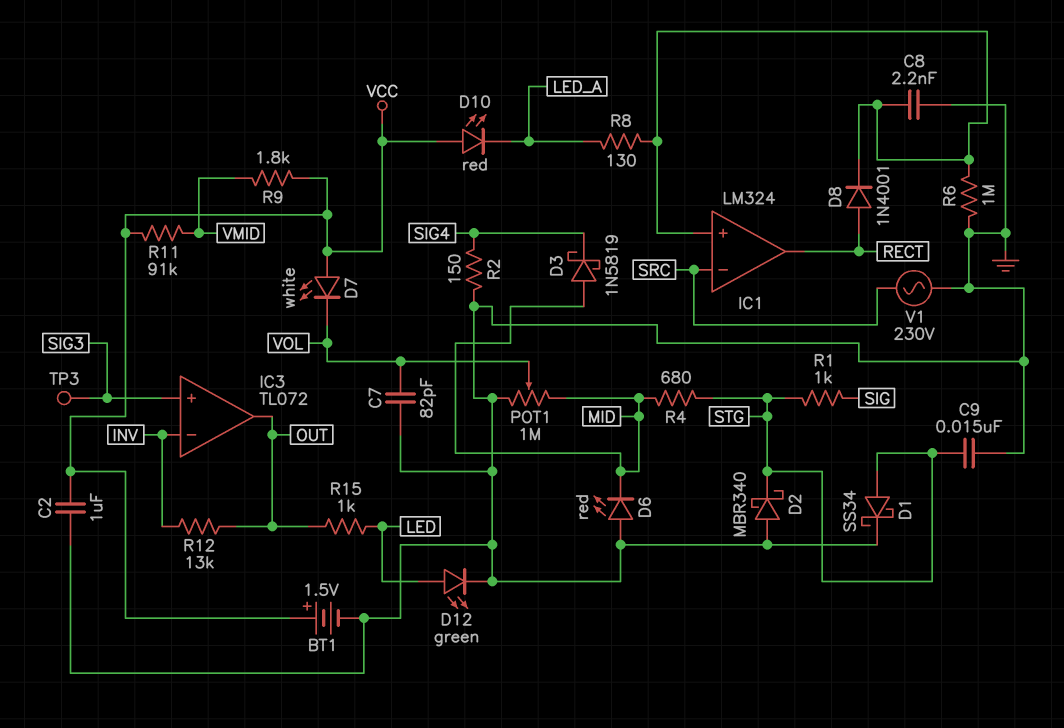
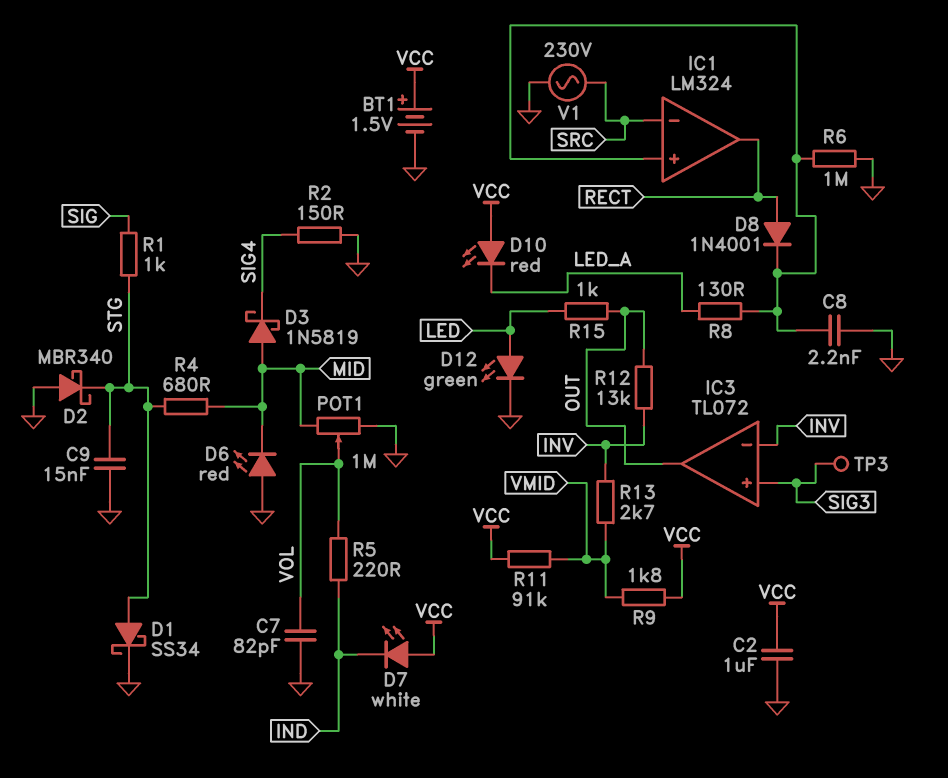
D7: LED white (A VCC, K VOL) -> LED white (A VCC, K IND)
R5: none -> 220 (IND, VOL)
R13: none -> 2.7k (INV, VMID)

